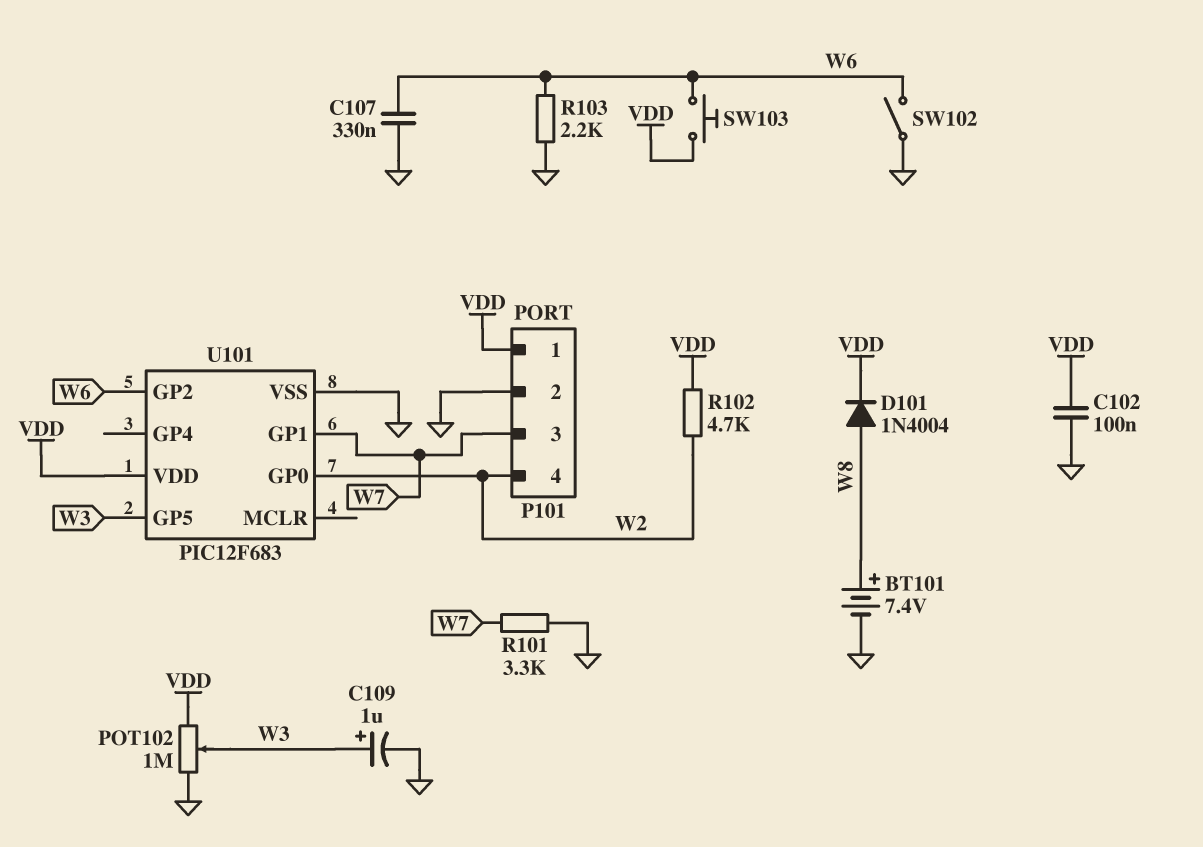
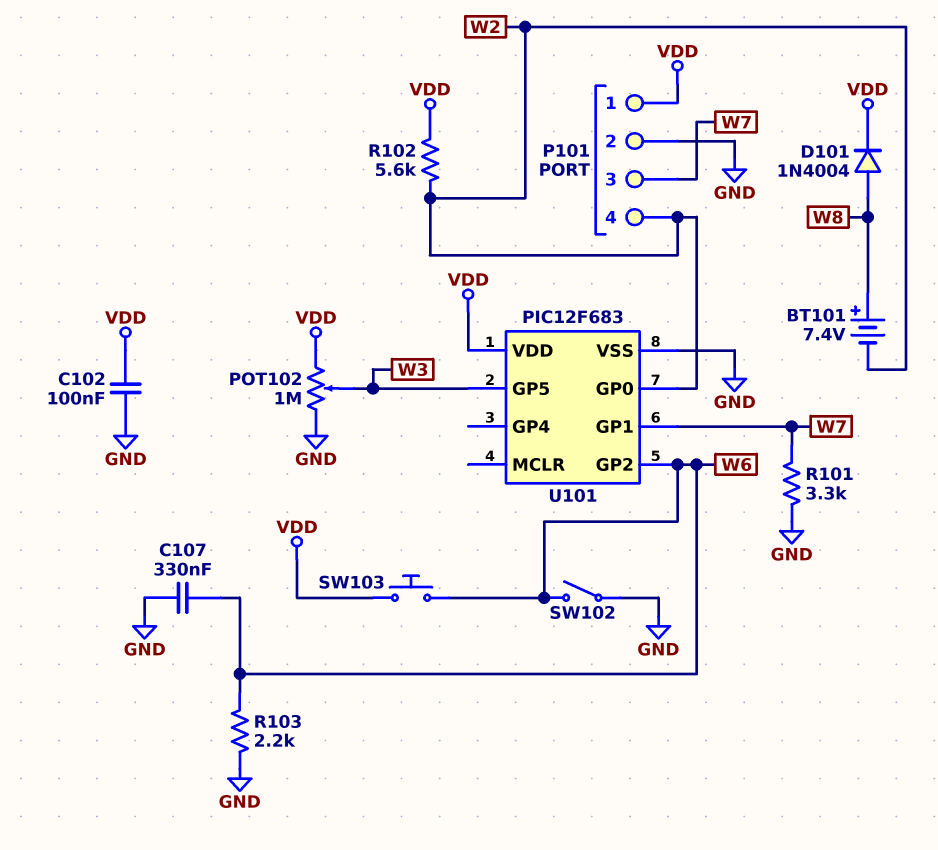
BT101: 7.4V (plus W8, minus GND) -> 7.4V (plus W8, minus W2)
C109: 1uF (plus W3, minus GND) -> none
R102: 4.7k (VDD, W2) -> 5.6k (VDD, W2)

